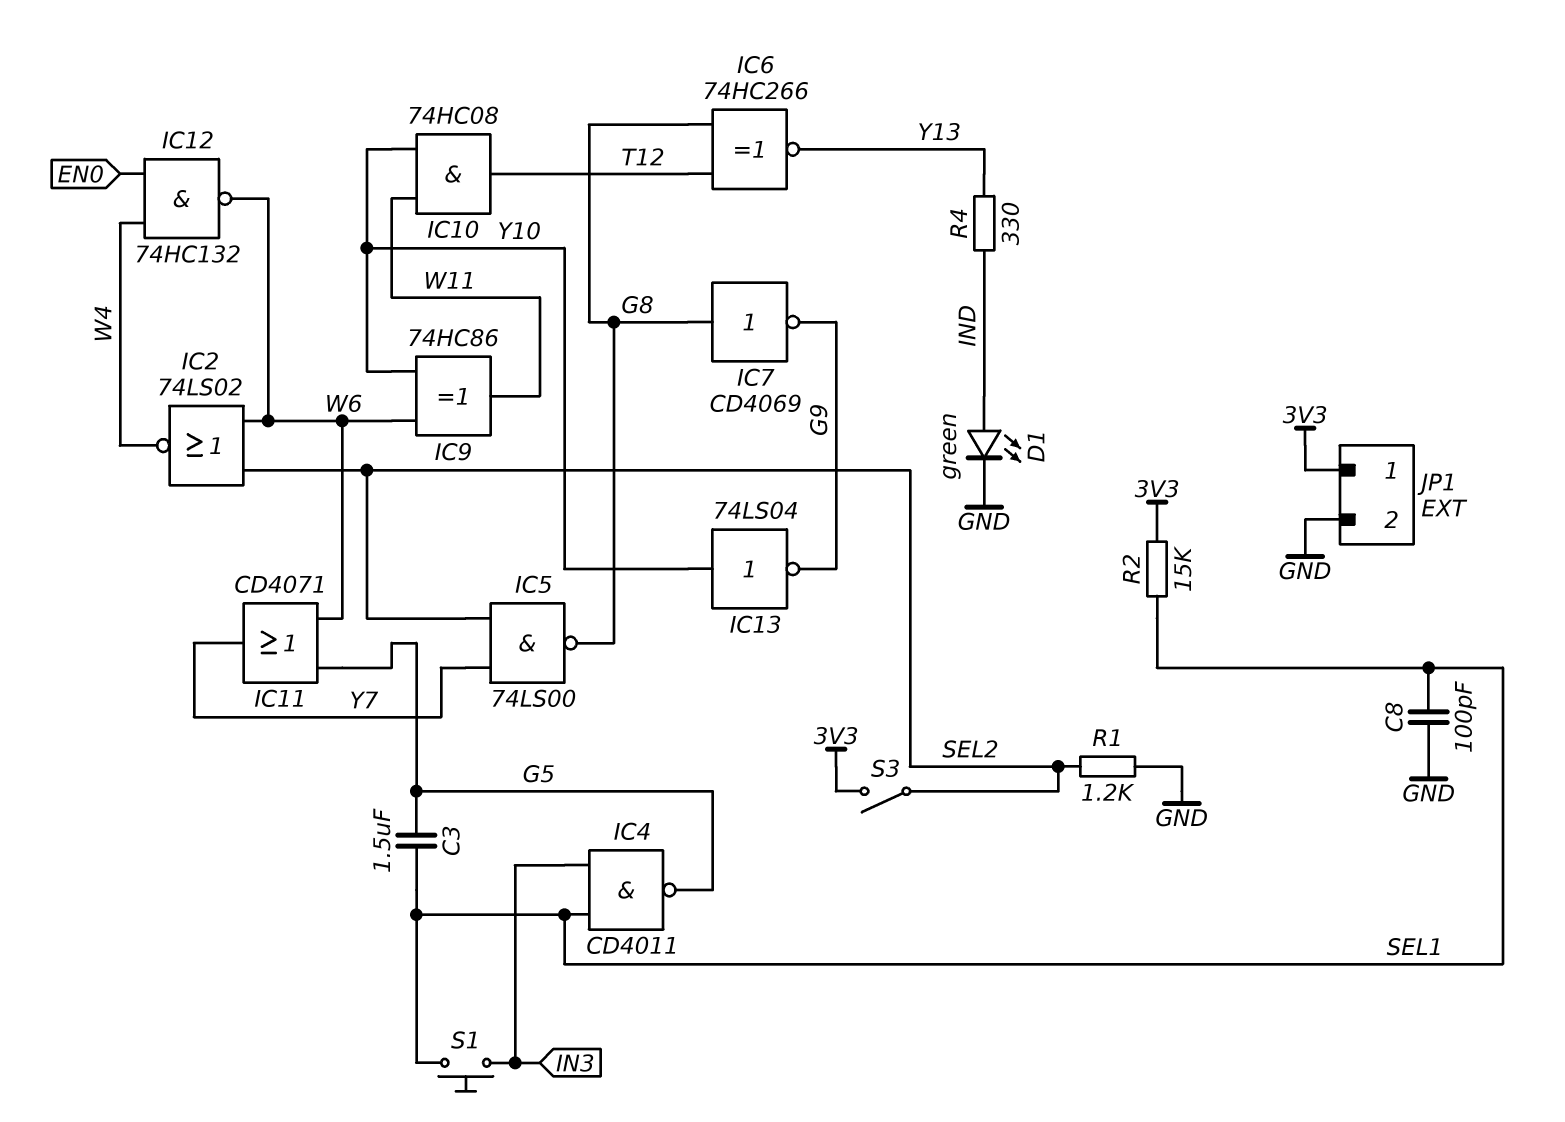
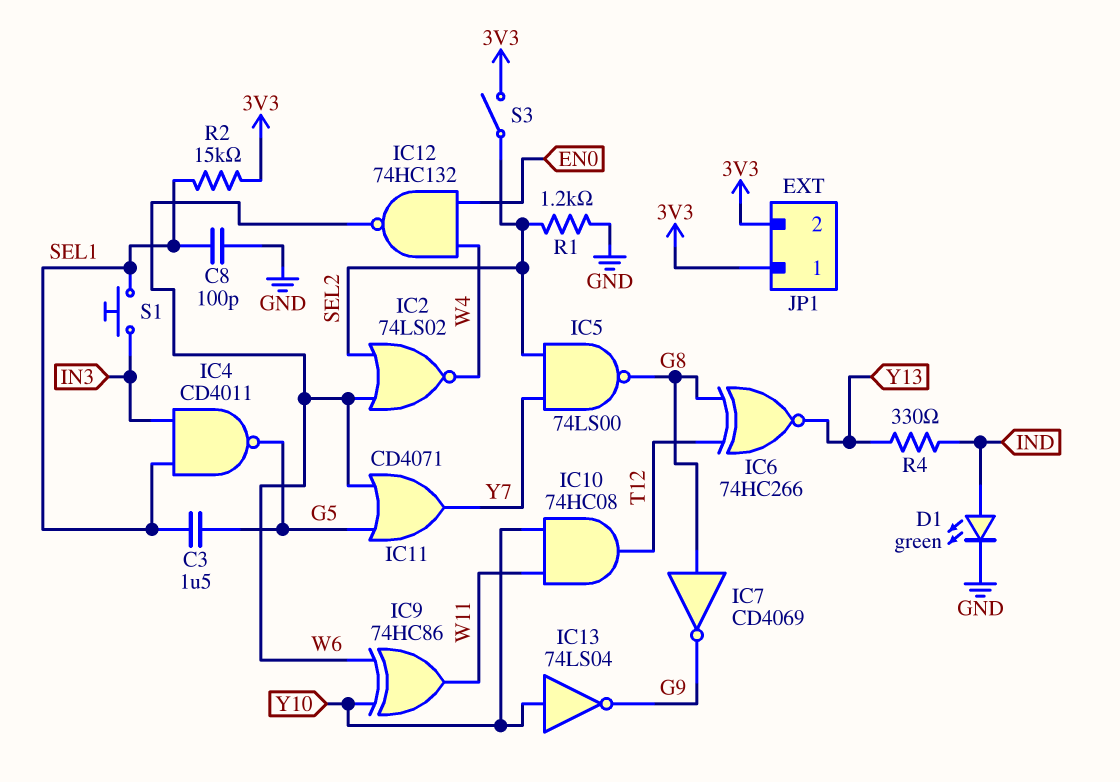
JP1 pin 2: GND -> 3V3

